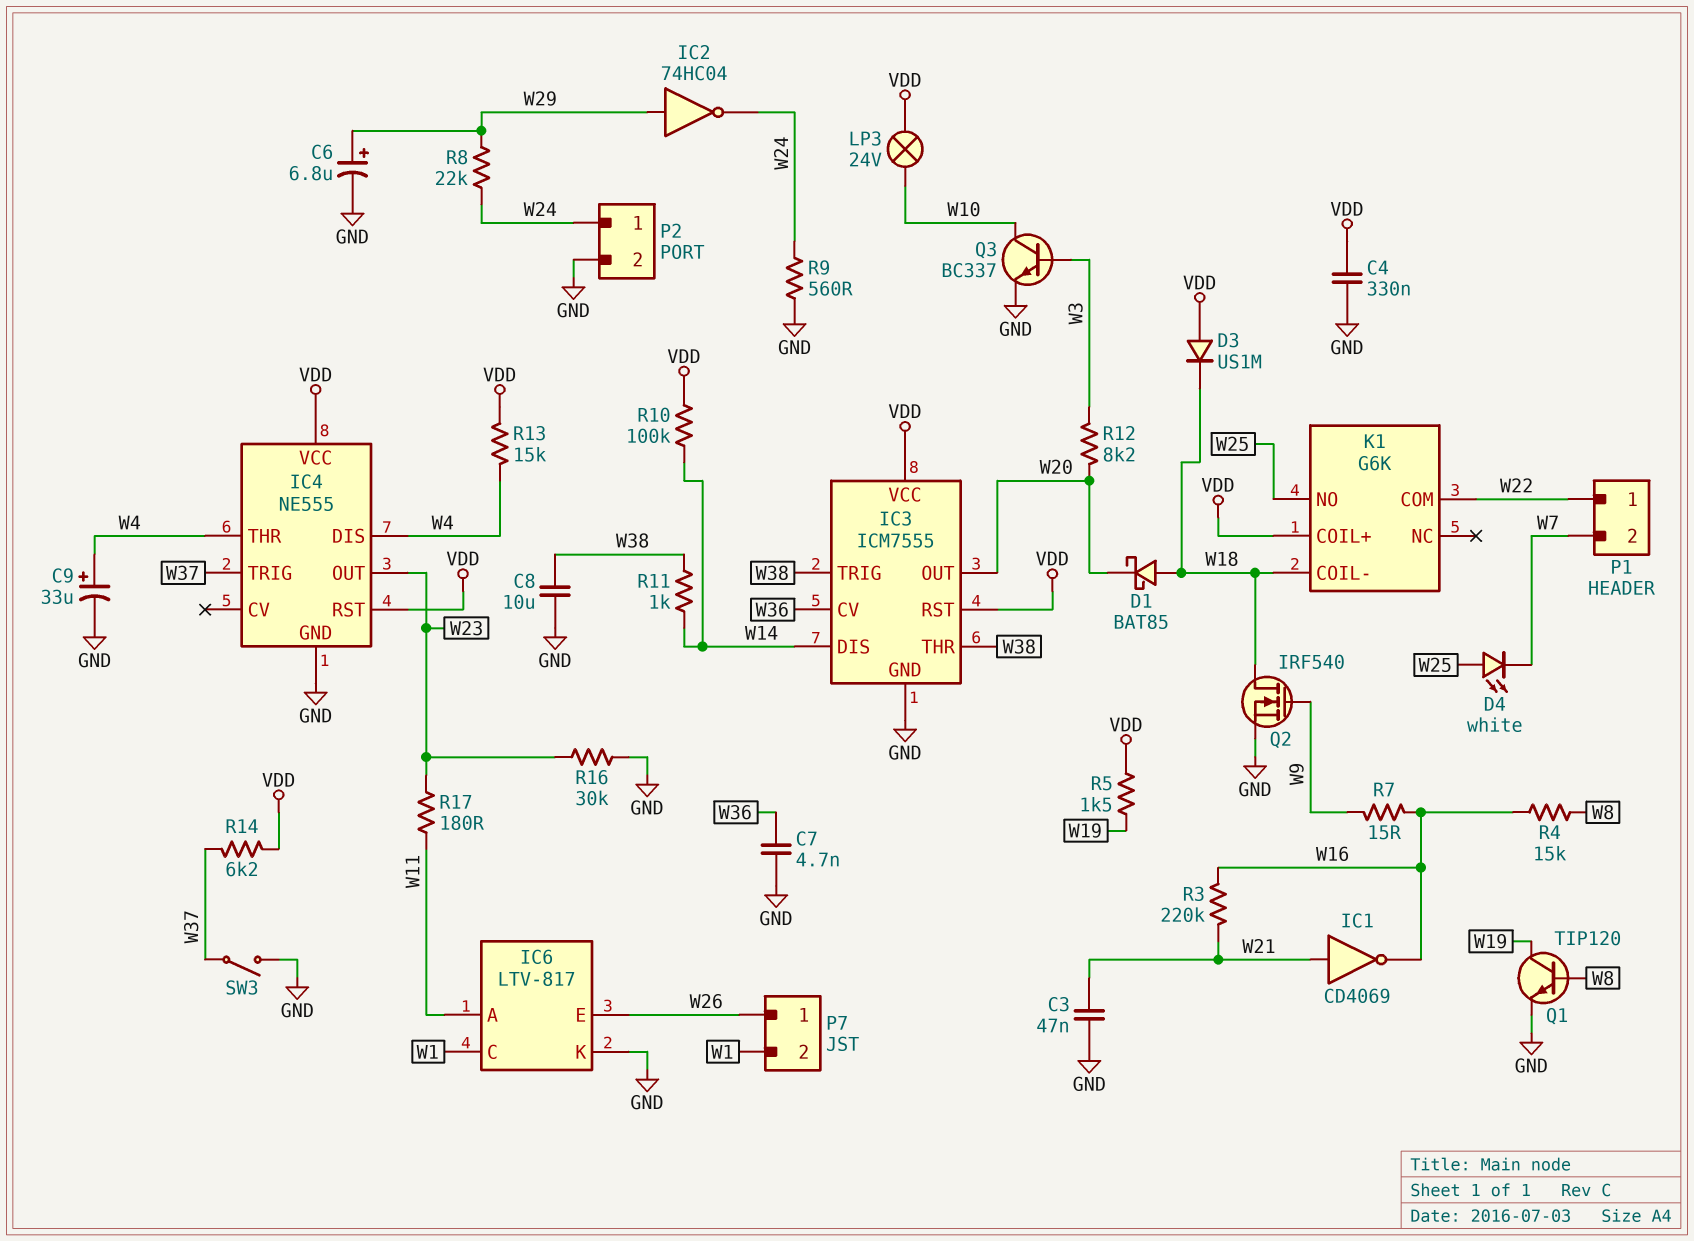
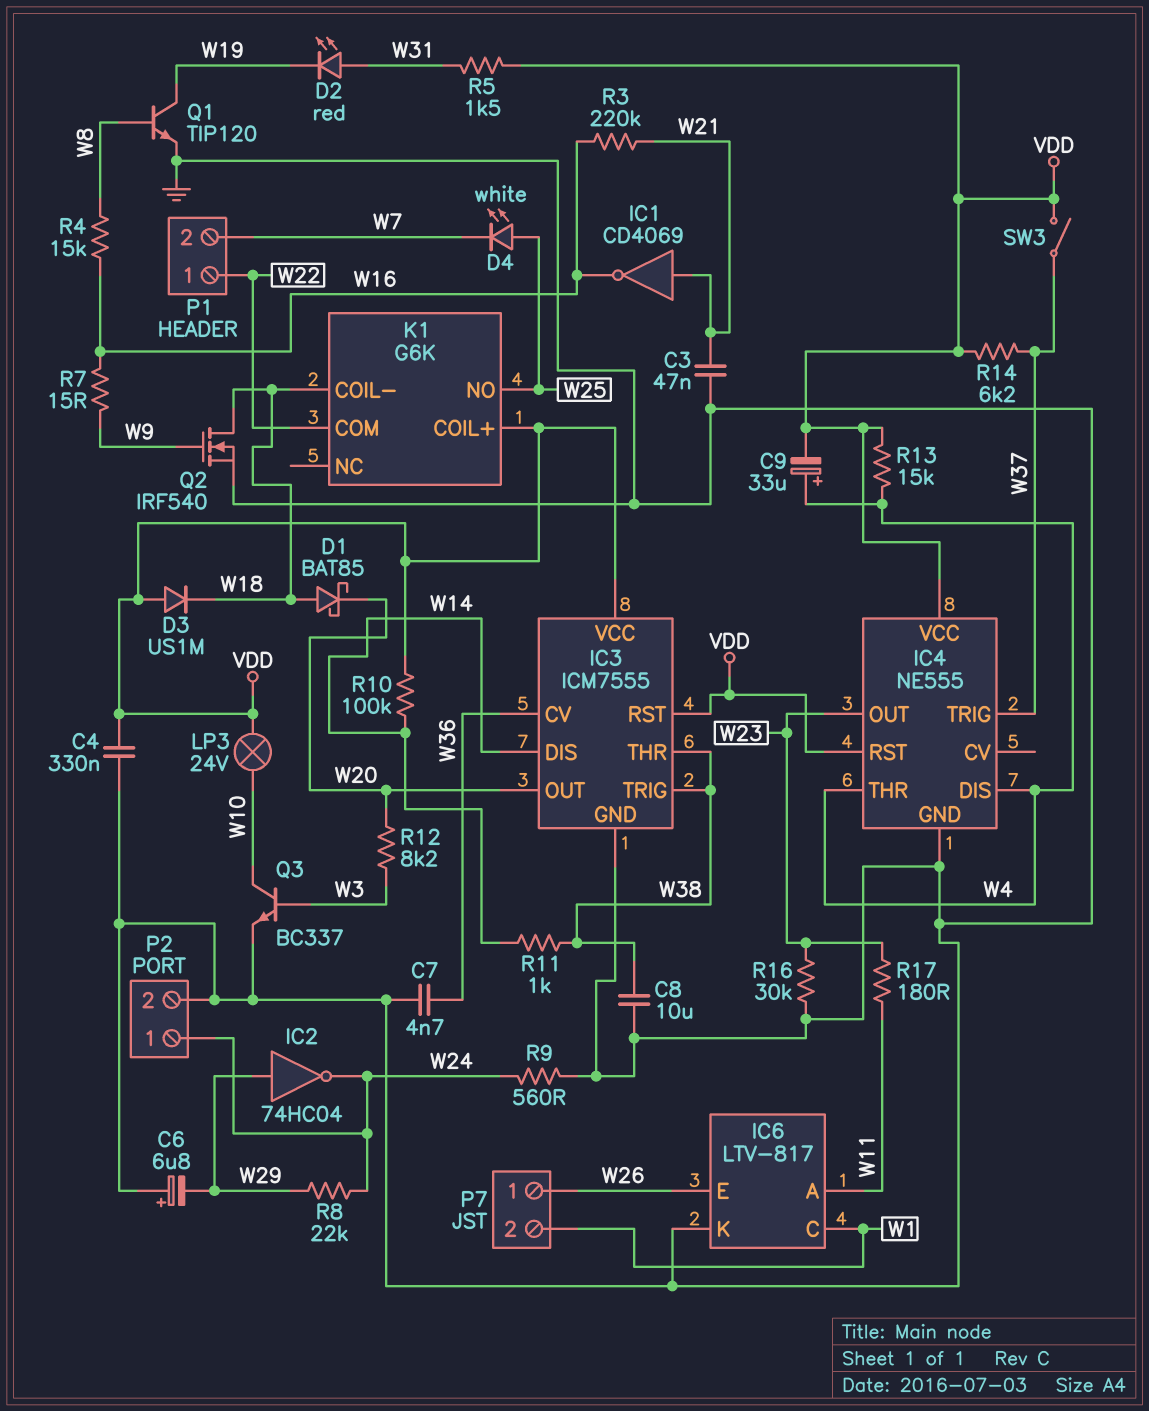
C6: 6.8uF (plus W29, minus GND) -> 6.8uF (plus GND, minus W29)
C9: 33uF (plus W4, minus GND) -> 33uF (plus W4, minus VDD)
D2: none -> LED red (A W31, K W19)
R5: 1.5k (VDD, W19) -> 1.5k (VDD, W31)
SW3: switch (GND, W37) -> switch (VDD, W37)

